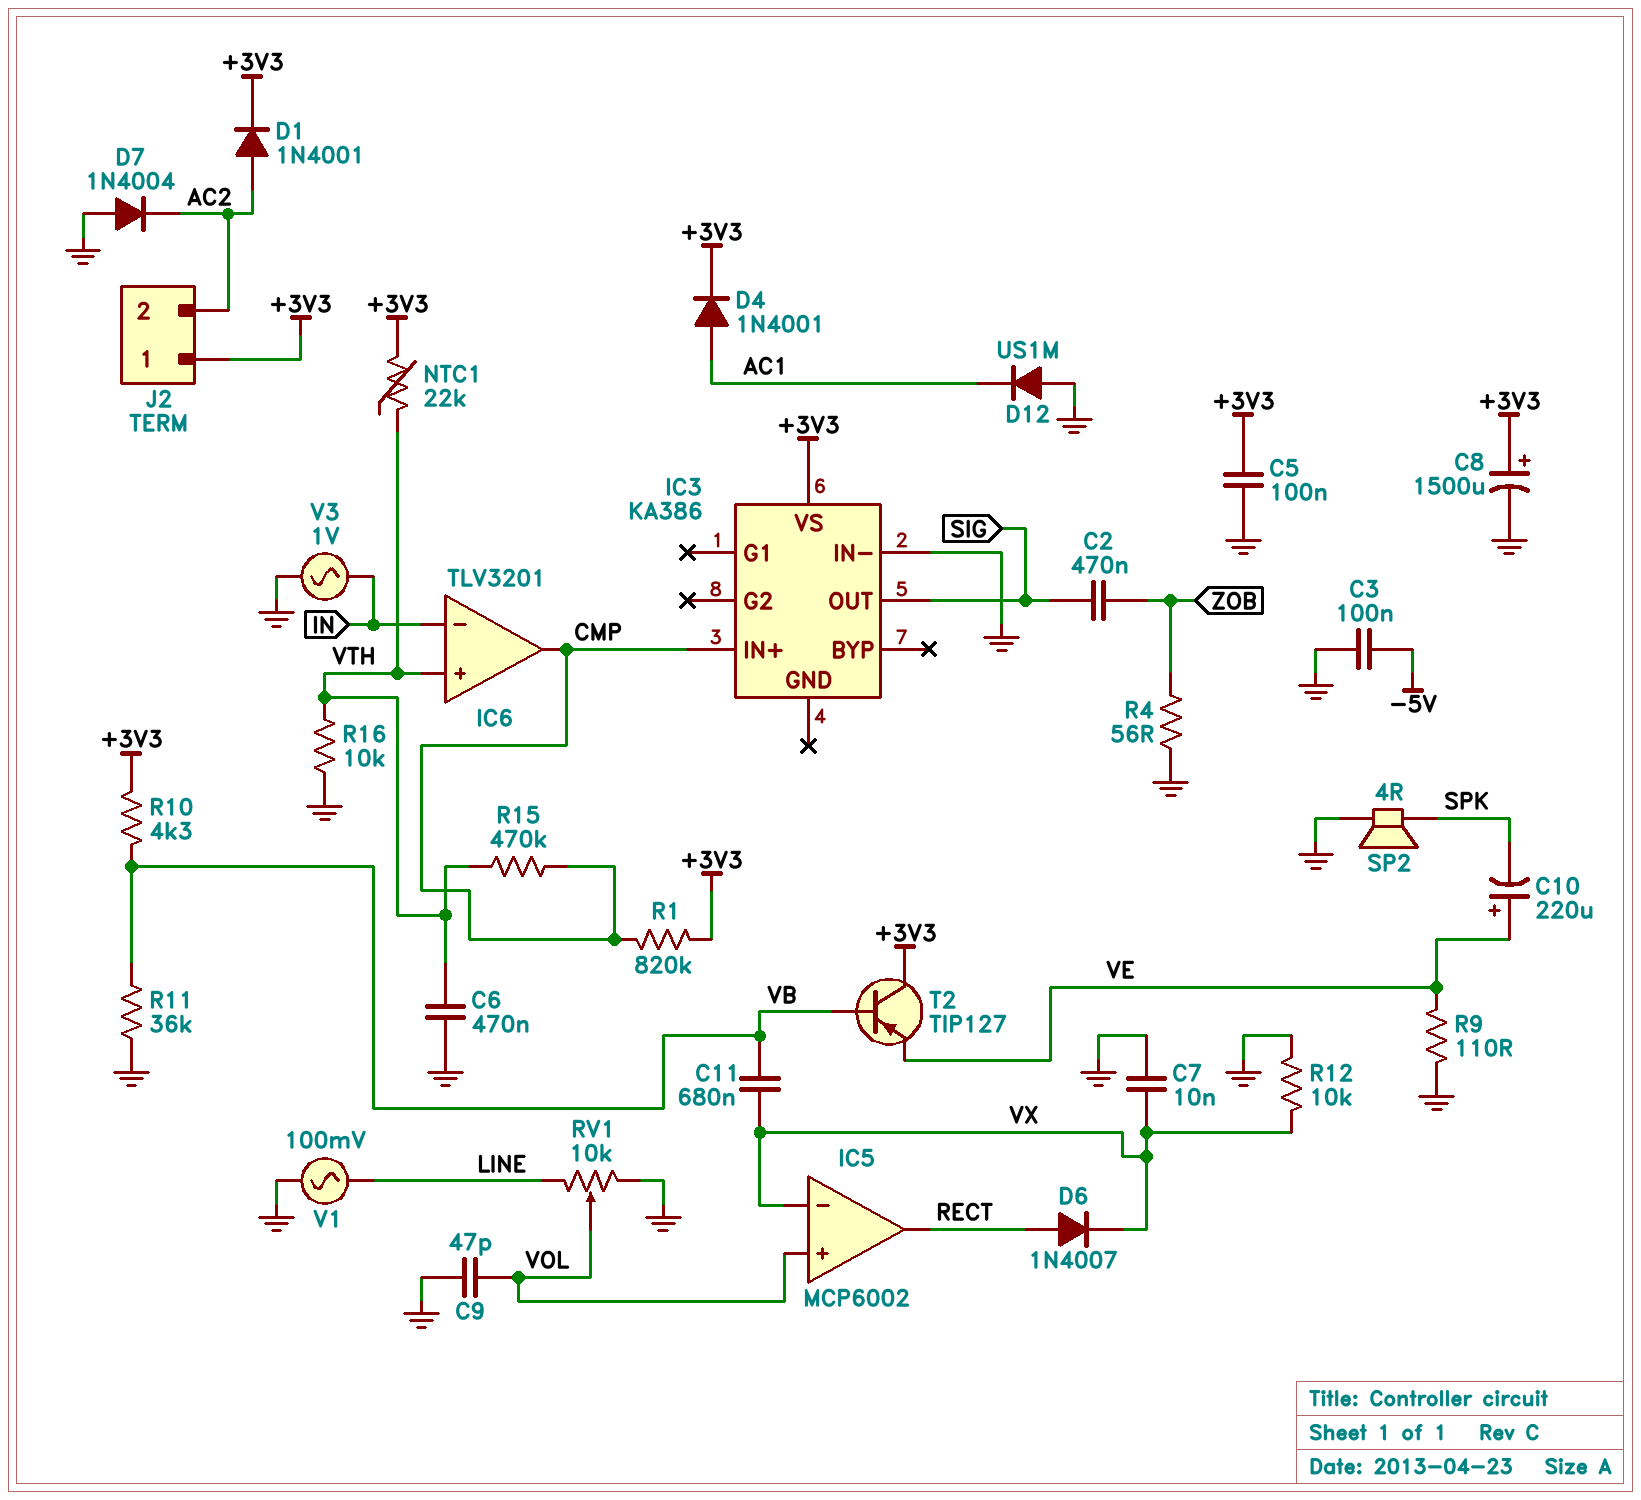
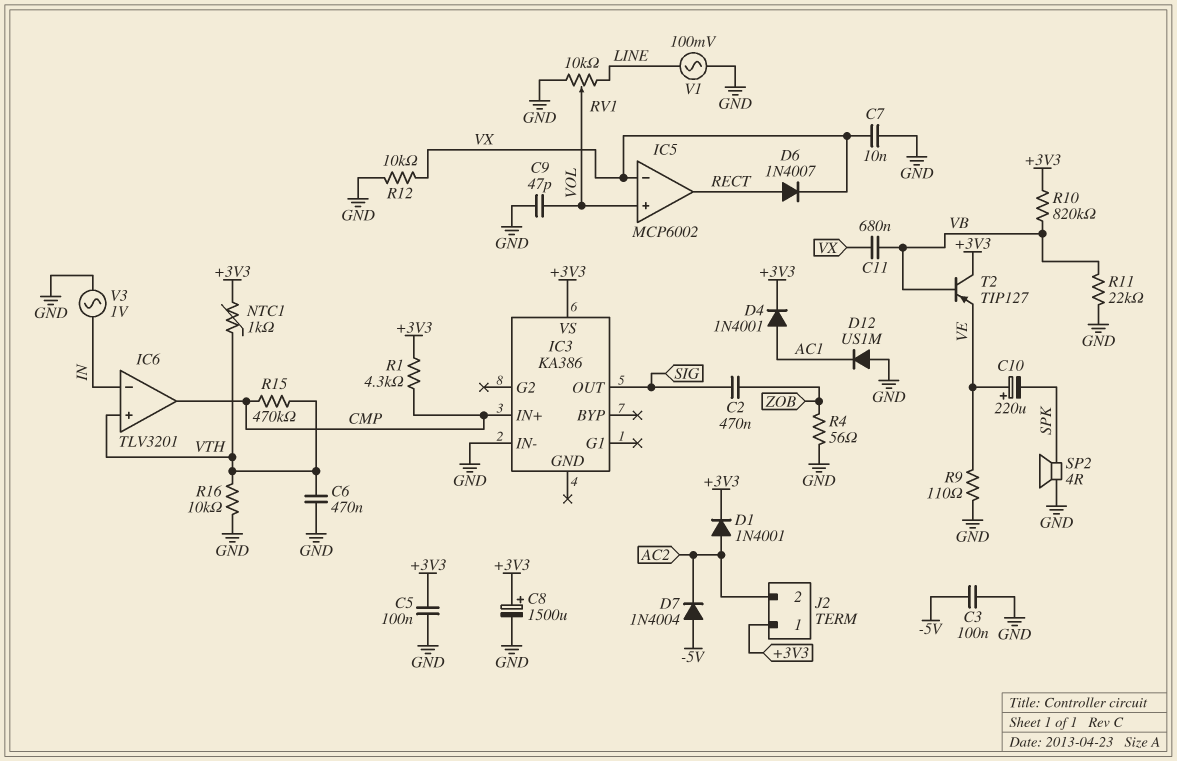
D7: diode 1N4004 (A GND, K AC2) -> diode 1N4004 (A -5V, K AC2)
NTC1: 22k (+3V3, VTH) -> 1k (+3V3, VTH)
R1: 820k (+3V3, CMP) -> 4.3k (+3V3, CMP)
R10: 4.3k (+3V3, VB) -> 820k (+3V3, VB)
R11: 36k (GND, VB) -> 22k (GND, VB)

